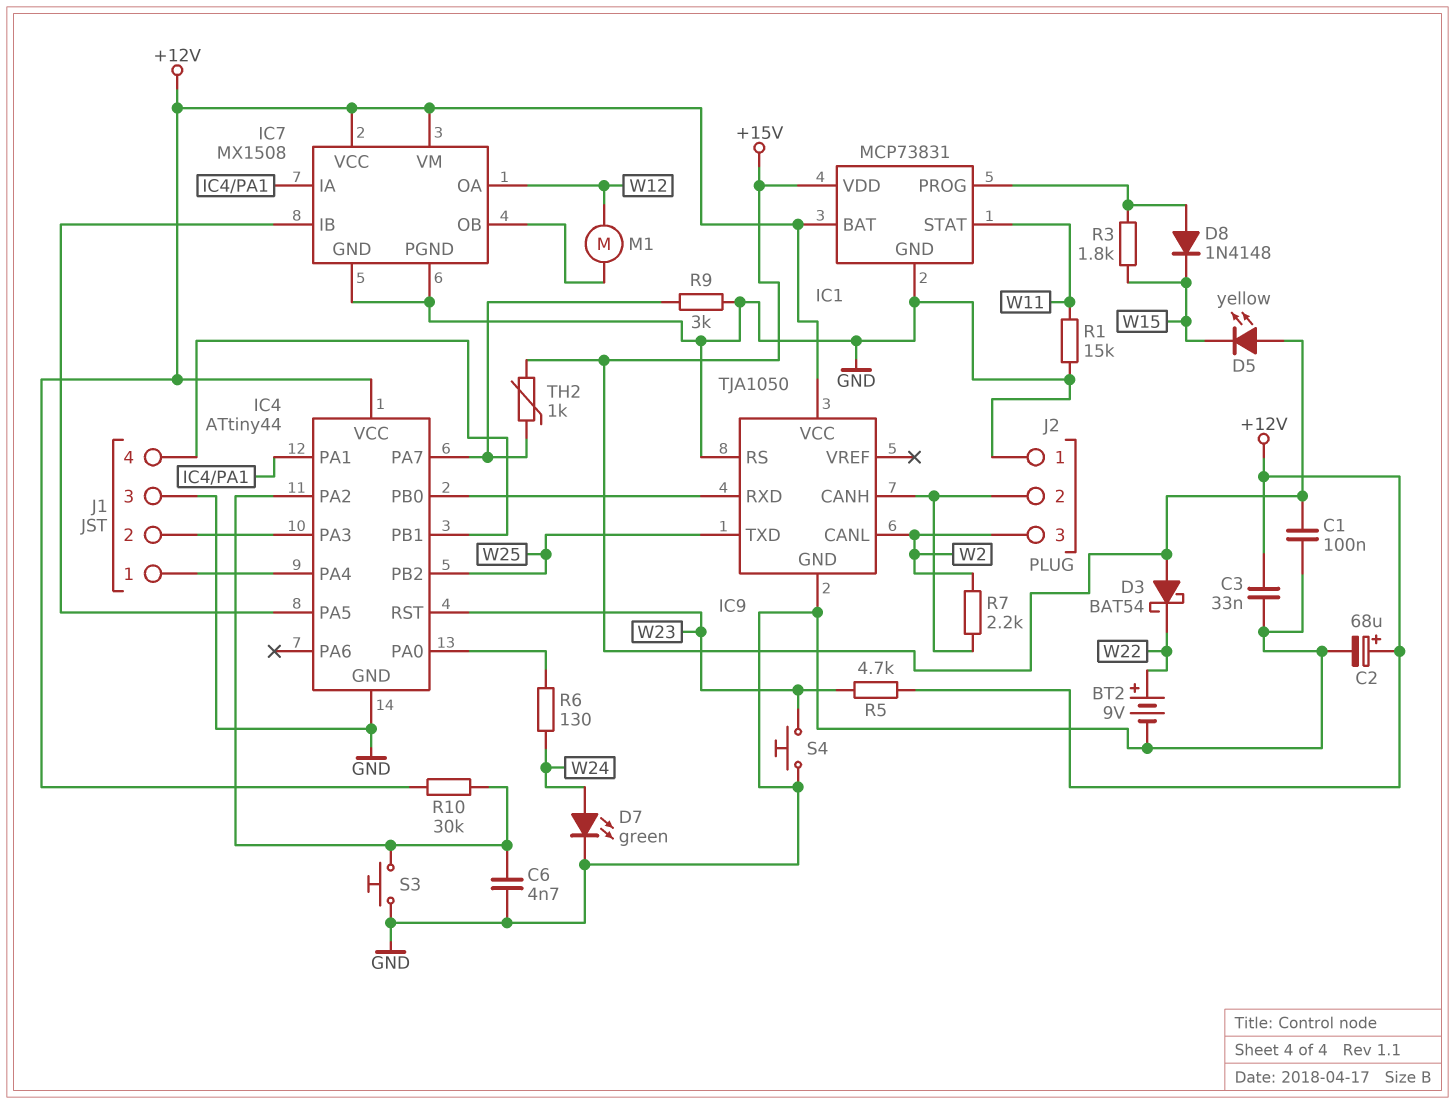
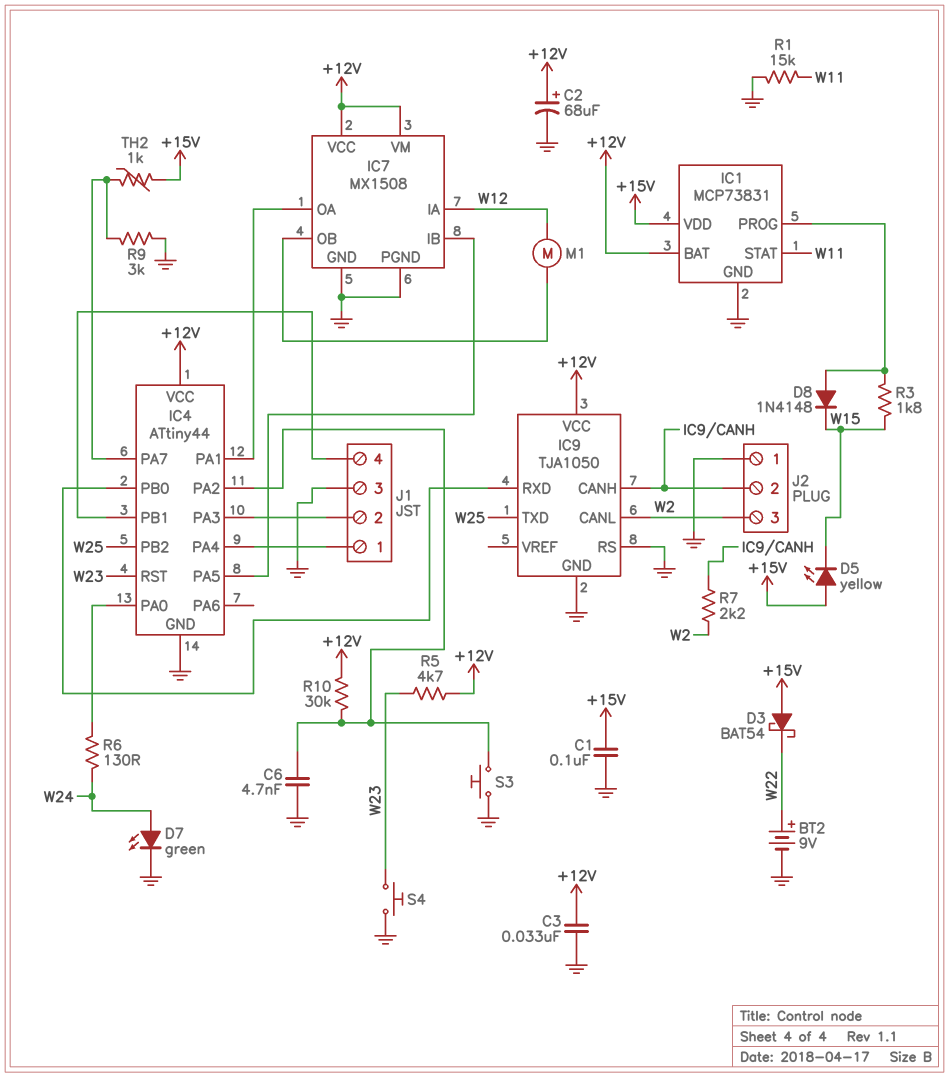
IC7 pin IA: IC4/PA1 -> W12
IC7 pin OA: W12 -> IC4/PA1

